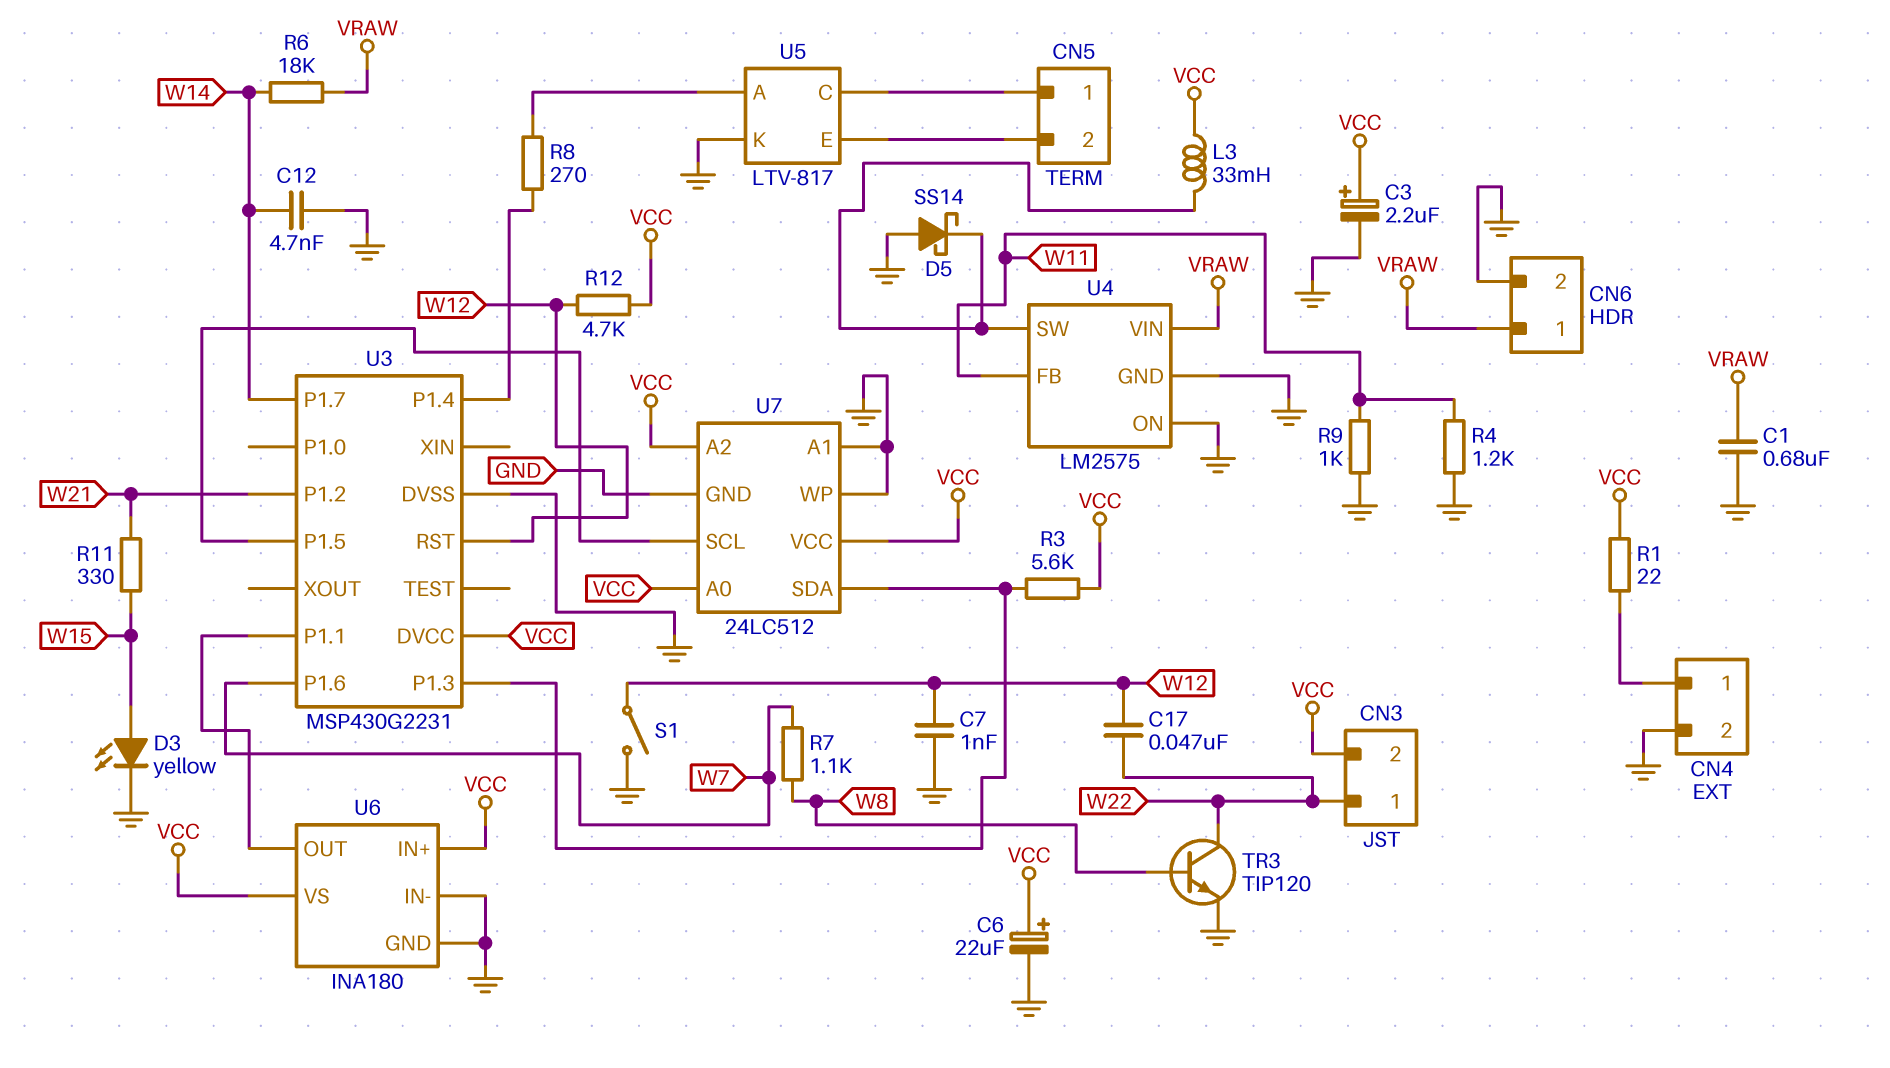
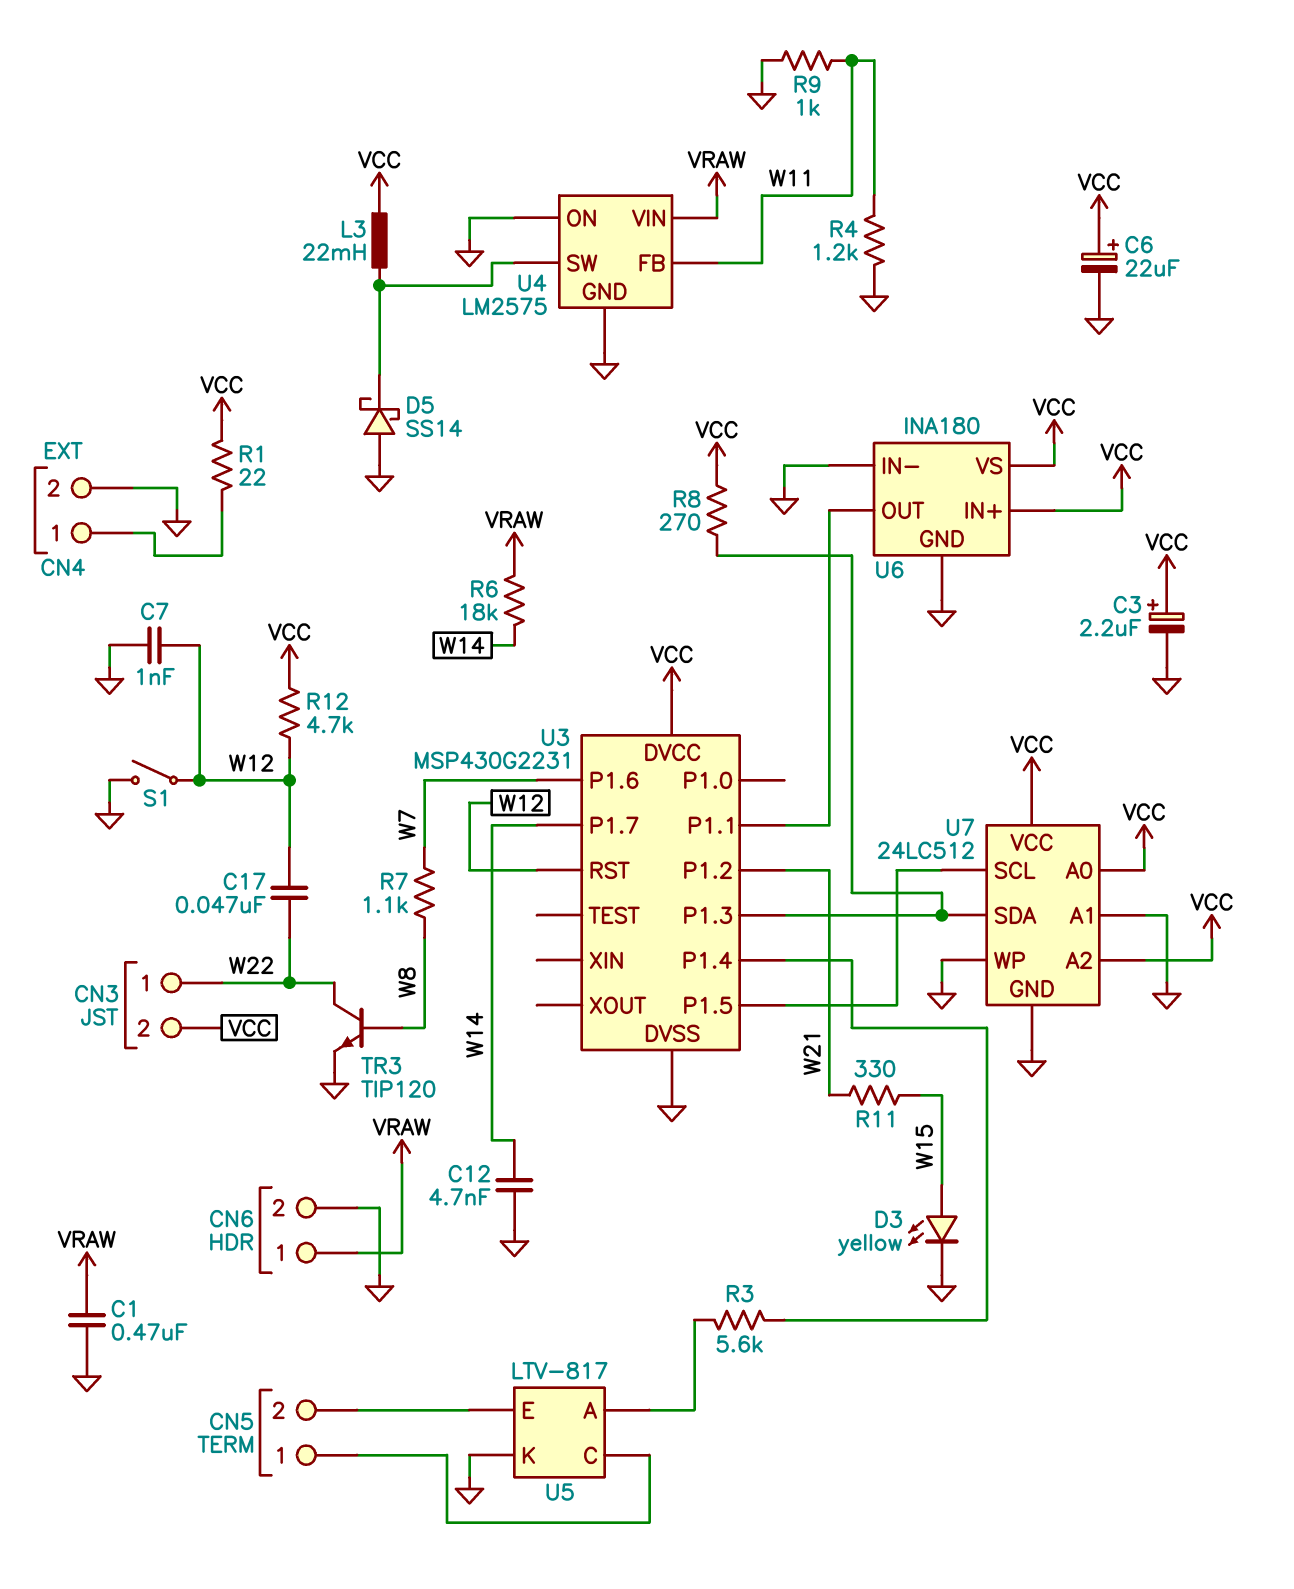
C1: 680nF (GND, VRAW) -> 470nF (GND, VRAW)
L3: 33mH (U4/SW, VCC) -> 22mH (U4/SW, VCC)
R3: 5.6k (U3/P1.3, VCC) -> 5.6k (U3/P1.4, U5/A)
R8: 270 (U3/P1.4, U5/A) -> 270 (U3/P1.3, VCC)

